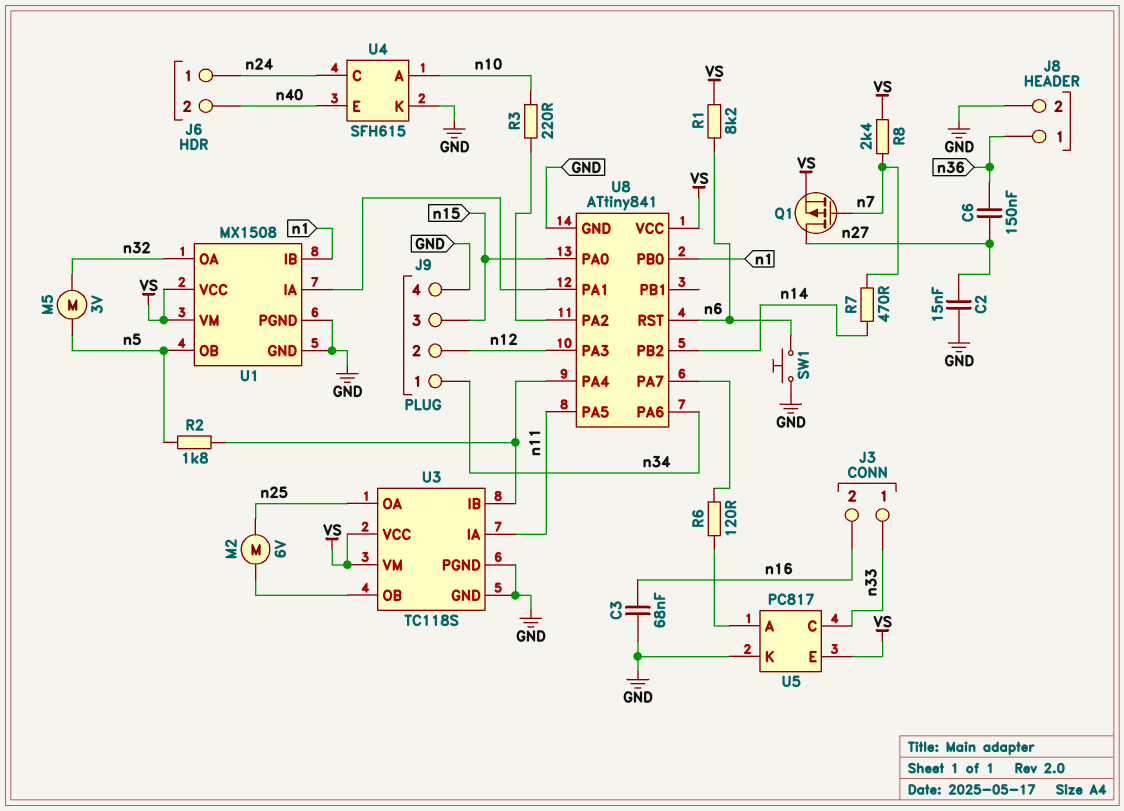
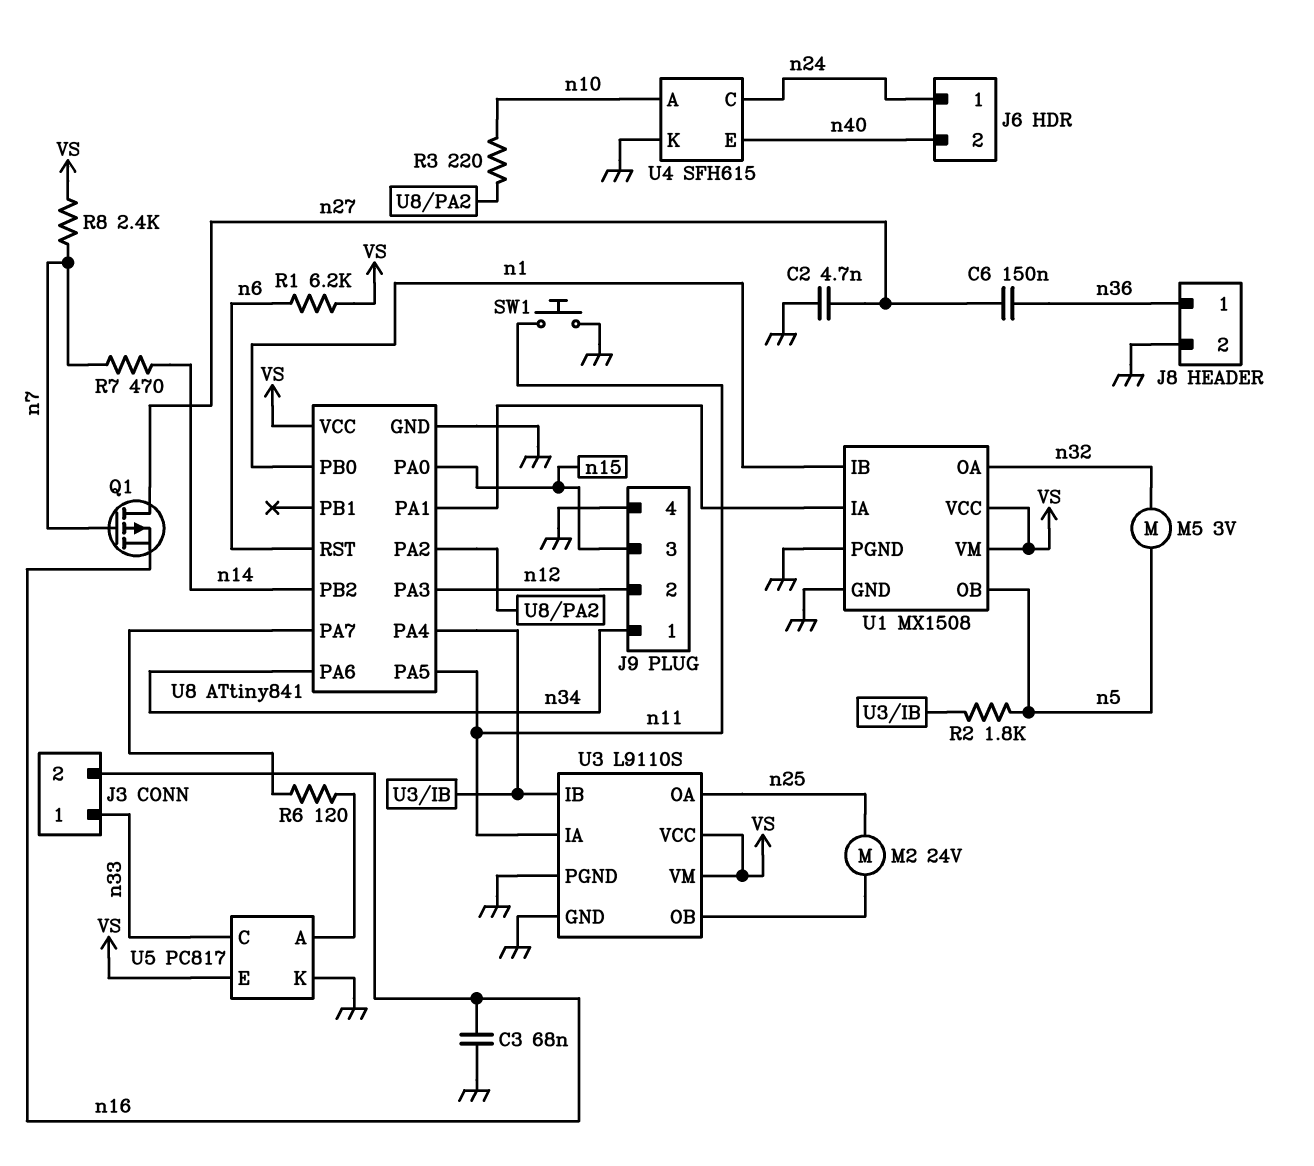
C2: 15nF (GND, n27) -> 4.7nF (GND, n27)
M2: motor 6V (U3/OB, n25) -> motor 24V (U3/OB, n25)
Q1: PMOS (G n7, D n27, S VS) -> PMOS (G n7, D n27, S n16)
R1: 8.2k (VS, n6) -> 6.2k (VS, n6)
SW1: button (GND, n6) -> button (GND, n11)
U3: TC118S -> L9110S

